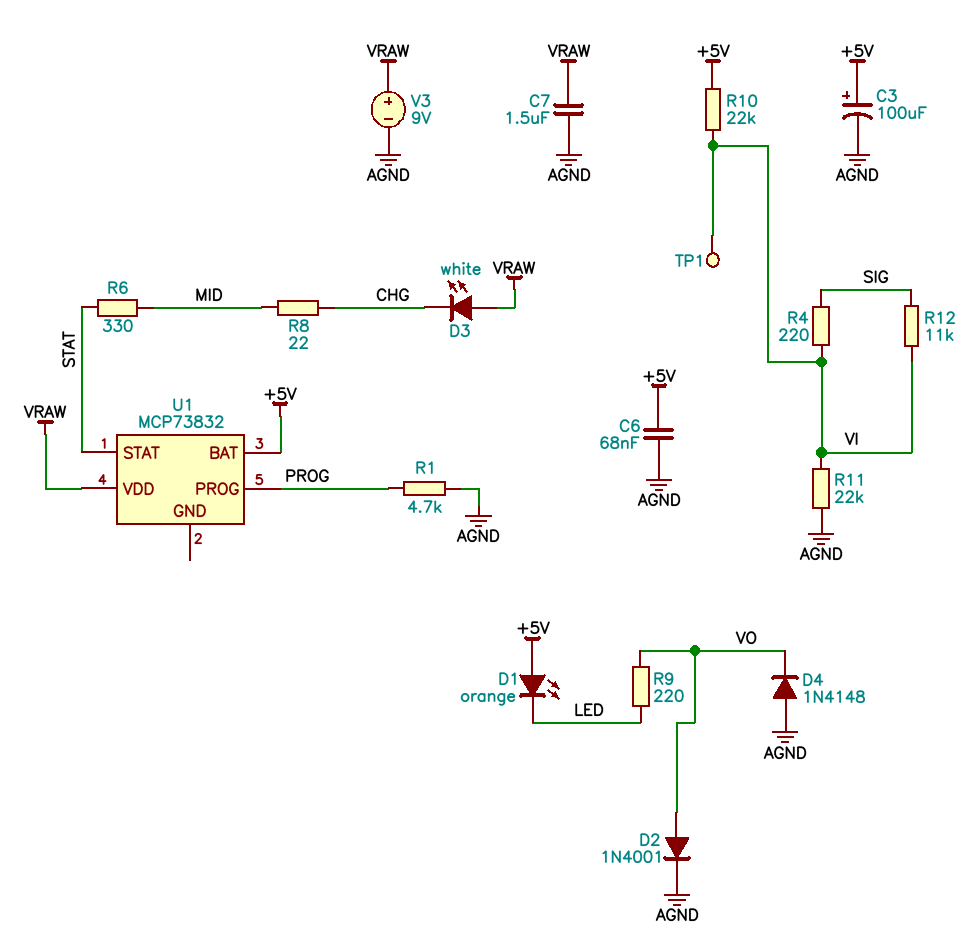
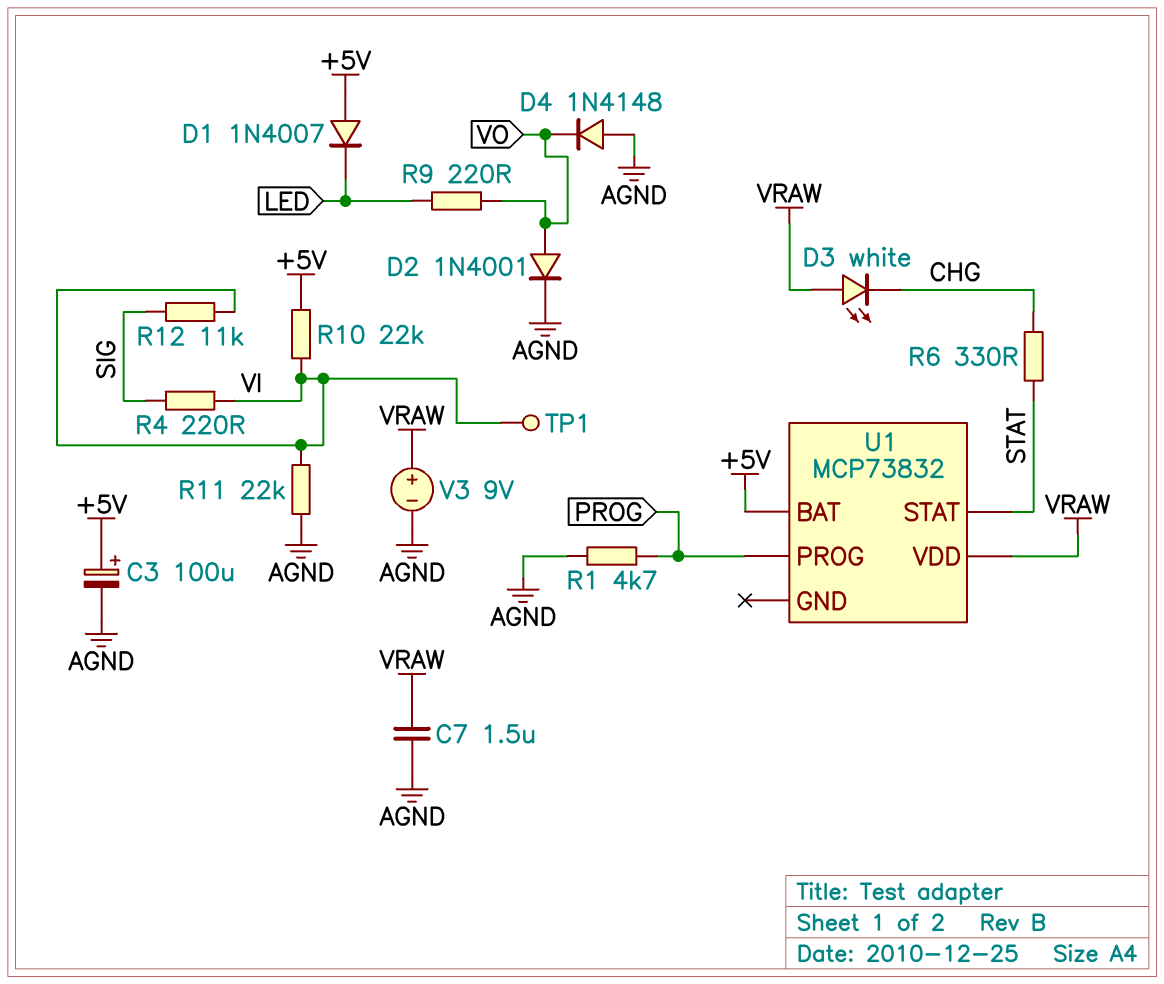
C6: 68nF (+5V, AGND) -> none
D1: LED orange (A +5V, K LED) -> diode 1N4007 (A +5V, K LED)
R6: 330 (MID, STAT) -> 330 (CHG, STAT)
R8: 22 (CHG, MID) -> none

